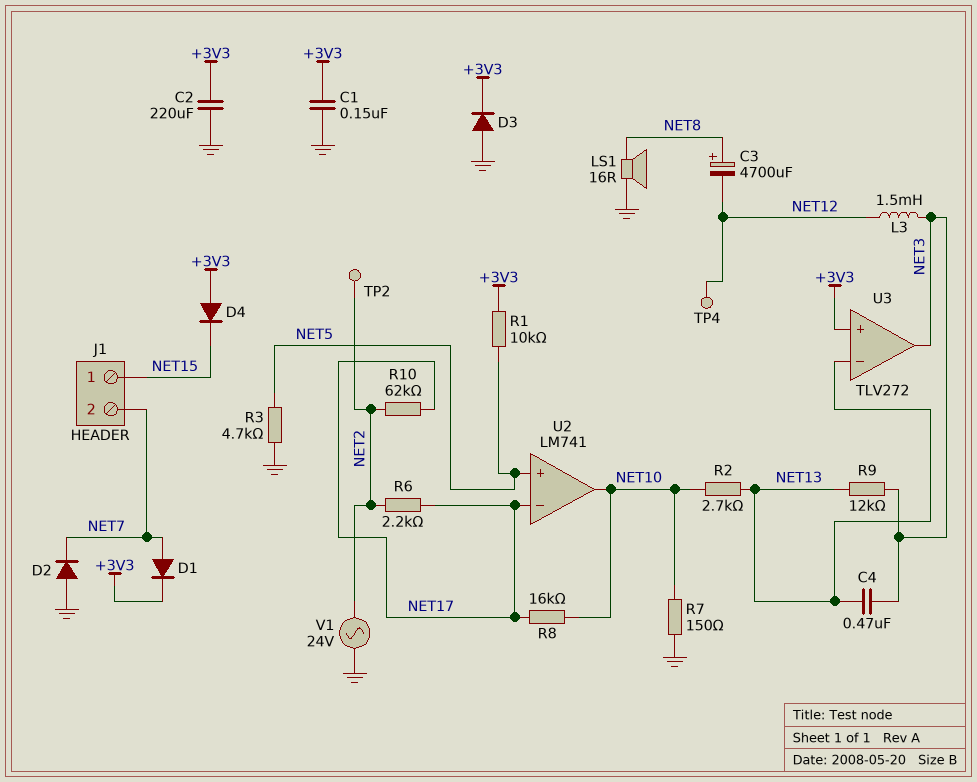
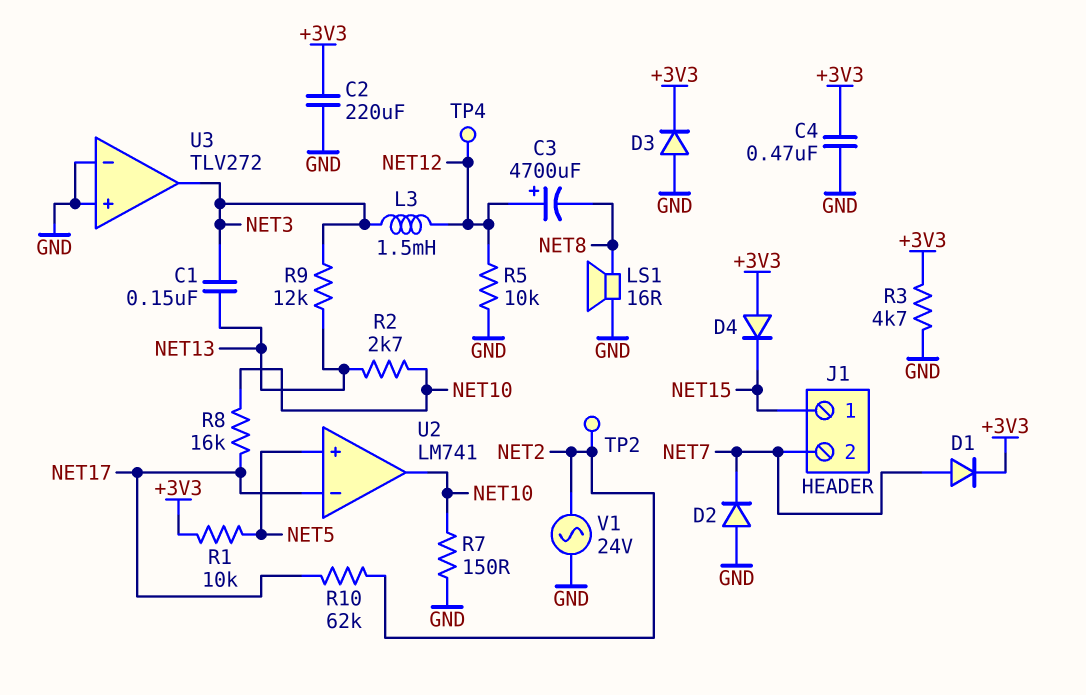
C1: 150nF (+3V3, GND) -> 150nF (NET3, NET13)
C3: 4700uF (plus NET8, minus NET12) -> 4700uF (plus NET12, minus NET8)
C4: 470nF (NET3, NET13) -> 470nF (+3V3, GND)
R3: 4.7k (GND, NET5) -> 4.7k (+3V3, GND)
R5: none -> 10k (GND, NET12)
R6: 2.2k (NET2, NET17) -> none
U3 pin in+: +3V3 -> GND
U3 pin in-: NET13 -> GND

